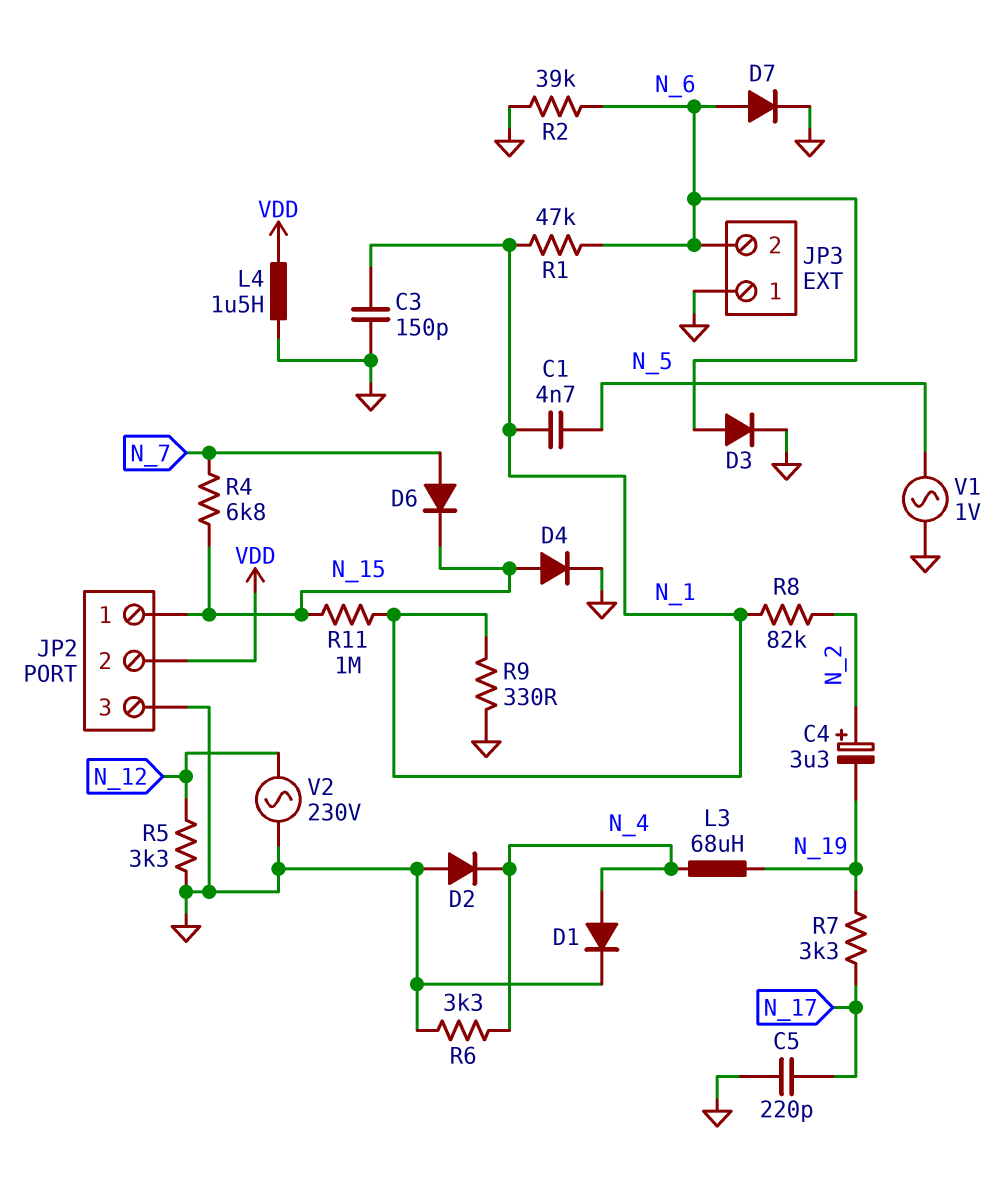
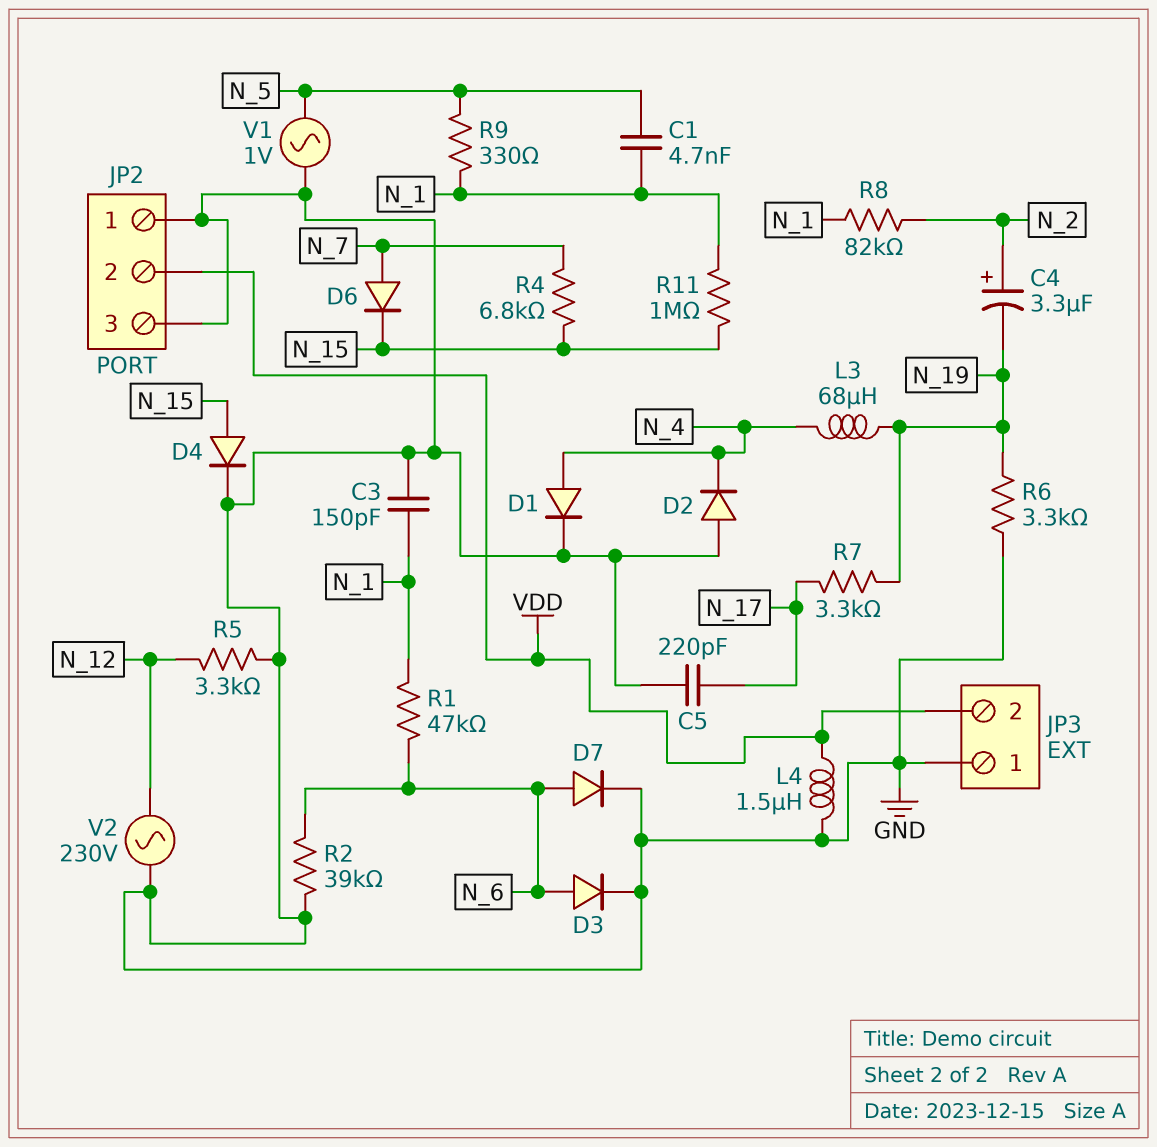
JP2 pin 1: N_15 -> GND
JP3 pin 2: N_6 -> VDD
R6: 3.3k (GND, N_4) -> 3.3k (GND, N_19)
R9: 330 (GND, N_1) -> 330 (N_1, N_5)

